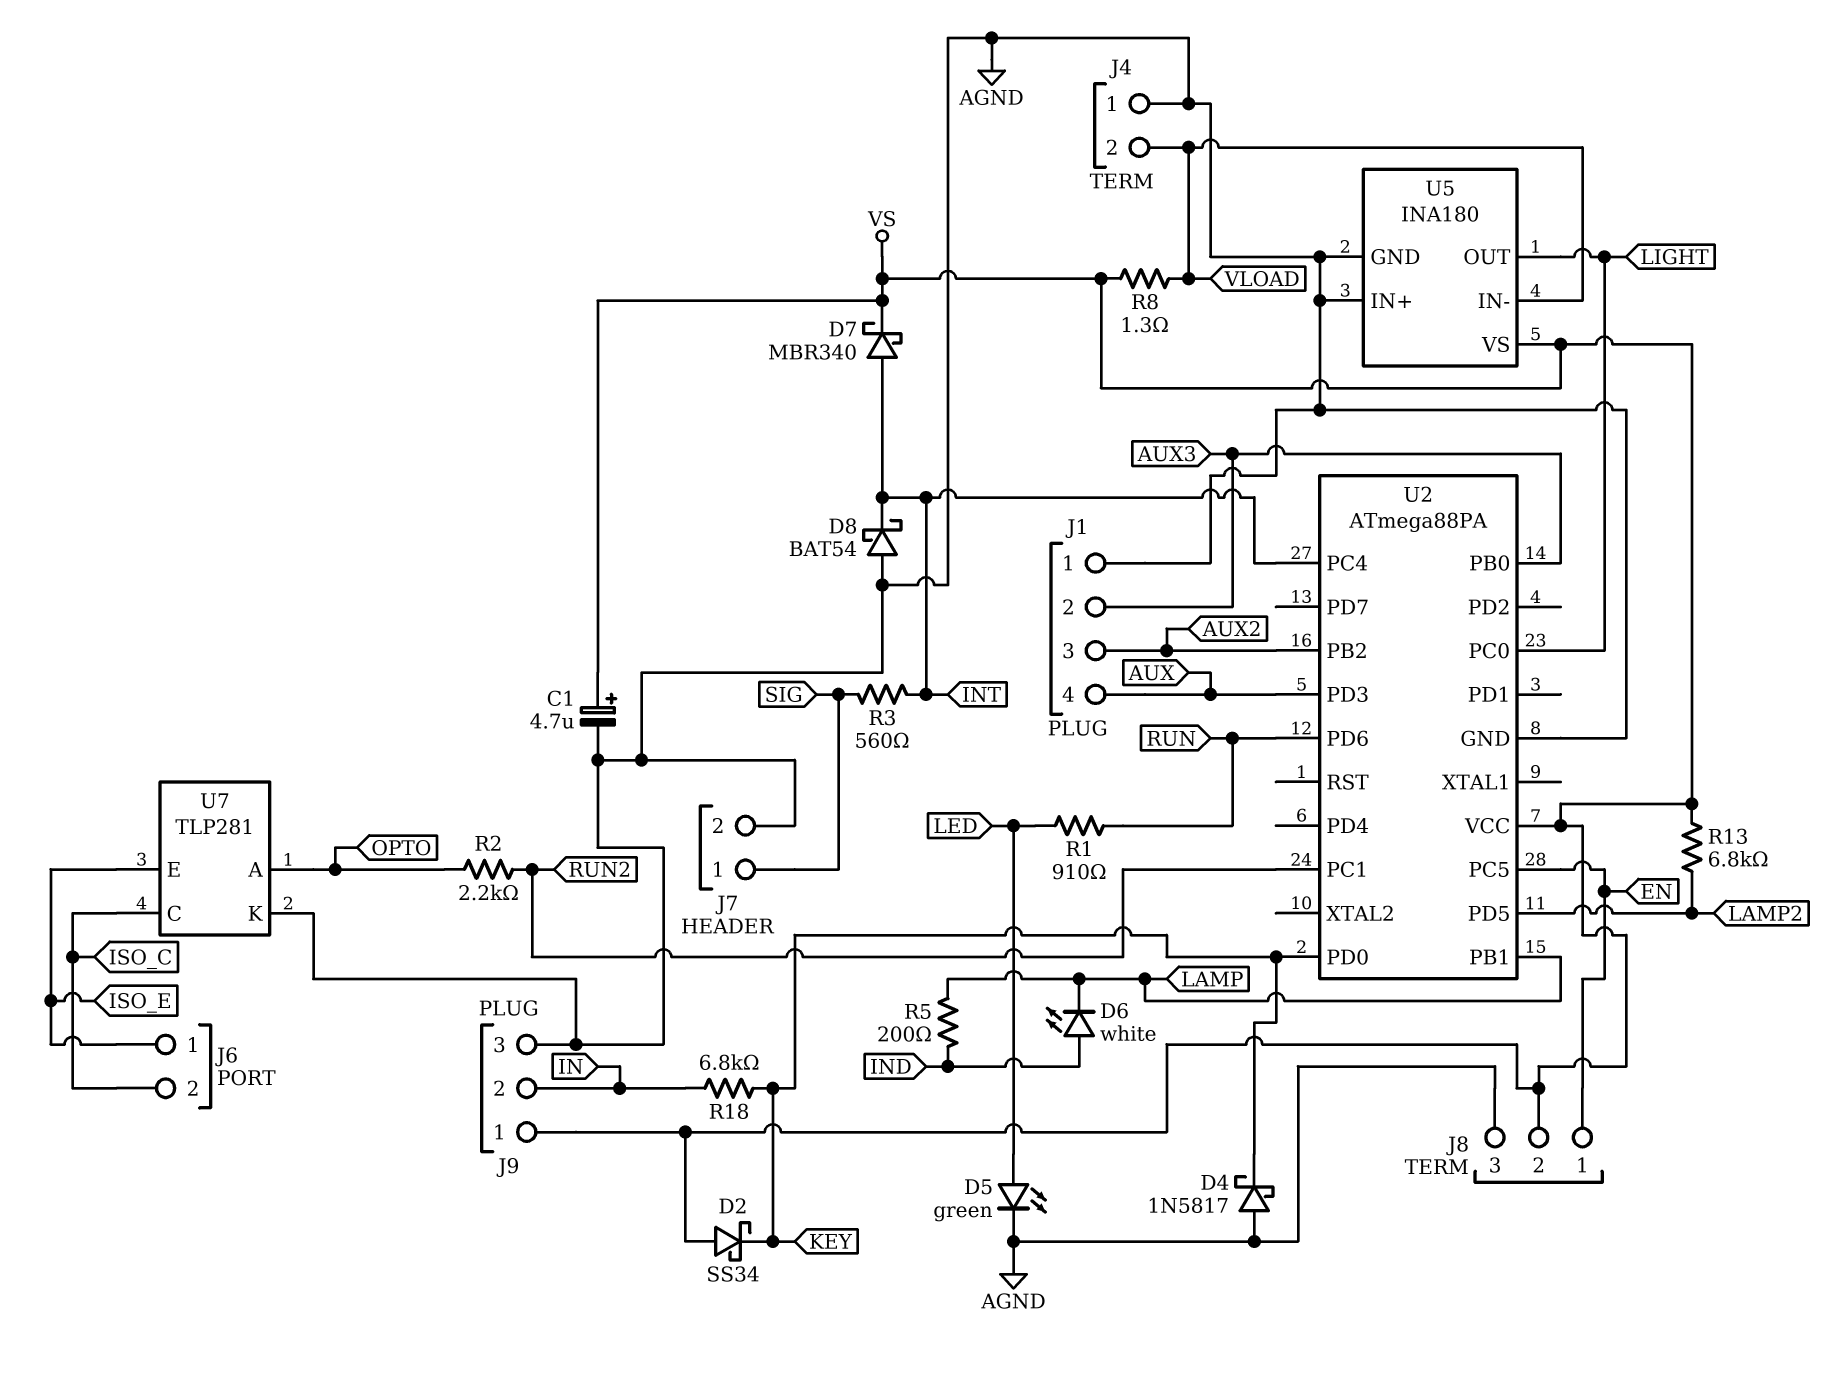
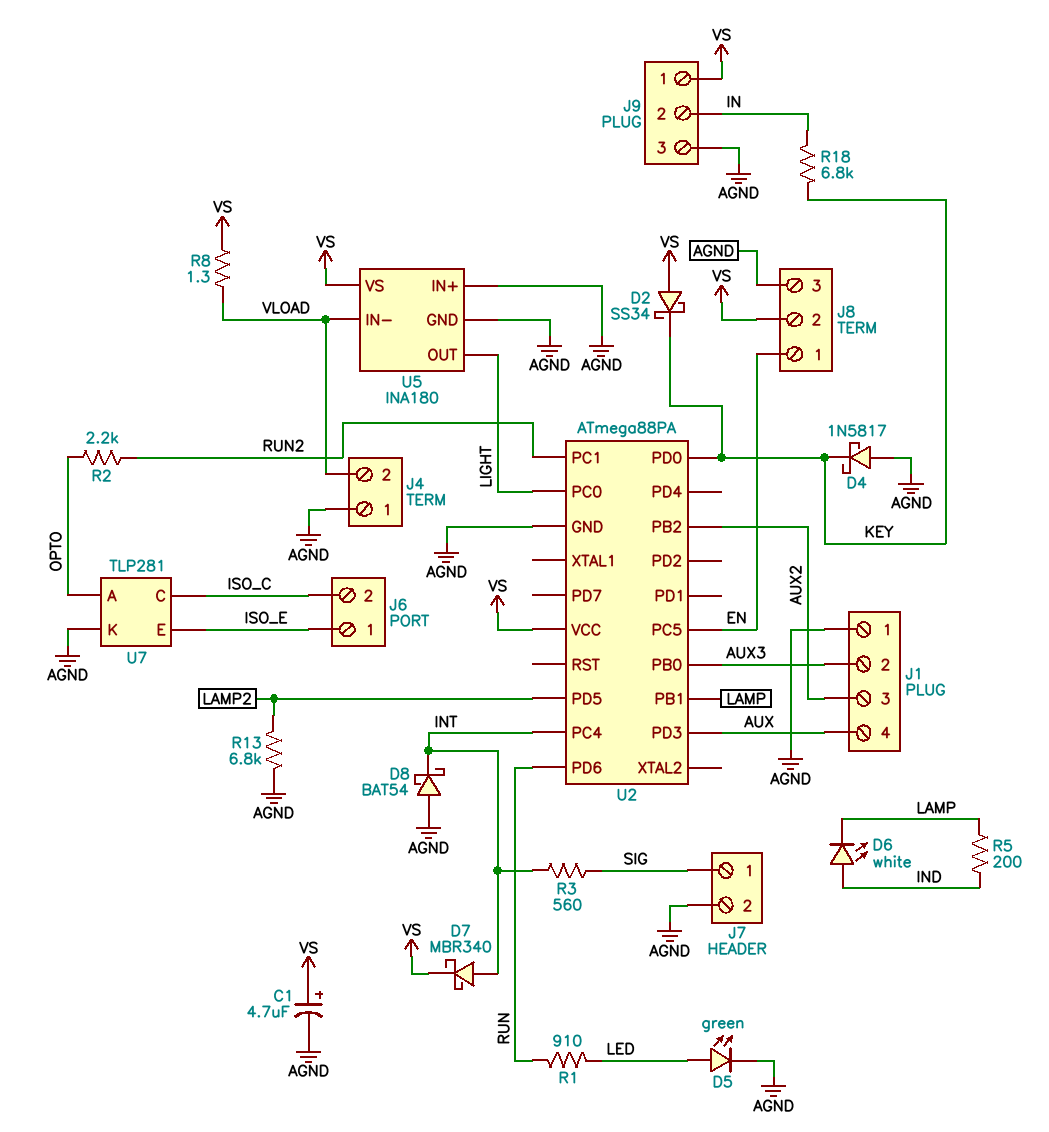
R13: 6.8k (LAMP2, VS) -> 6.8k (AGND, LAMP2)

